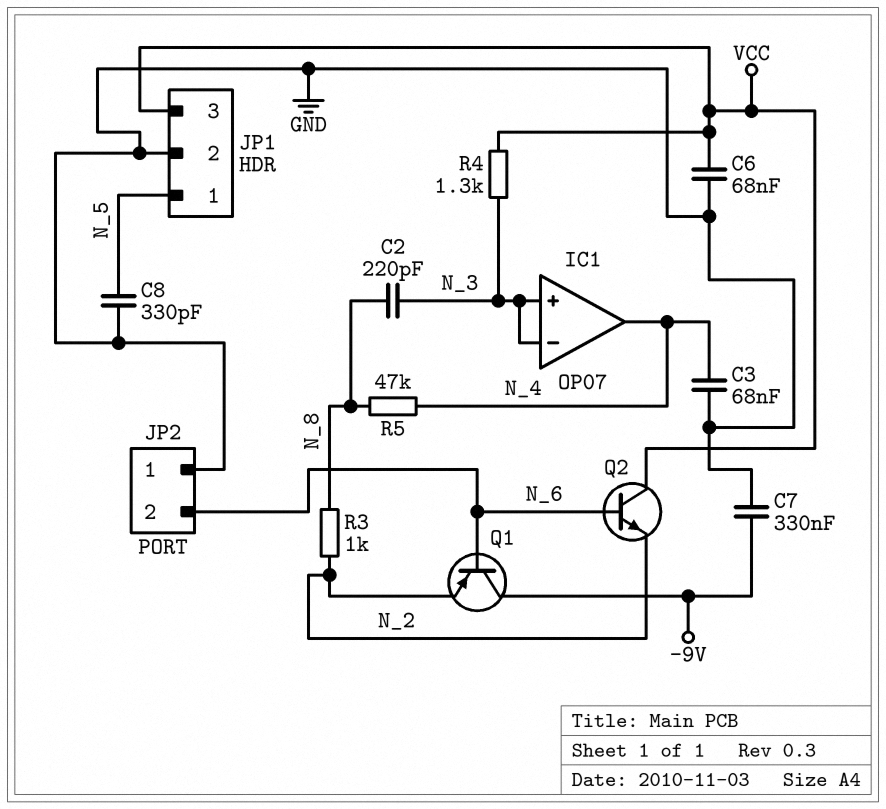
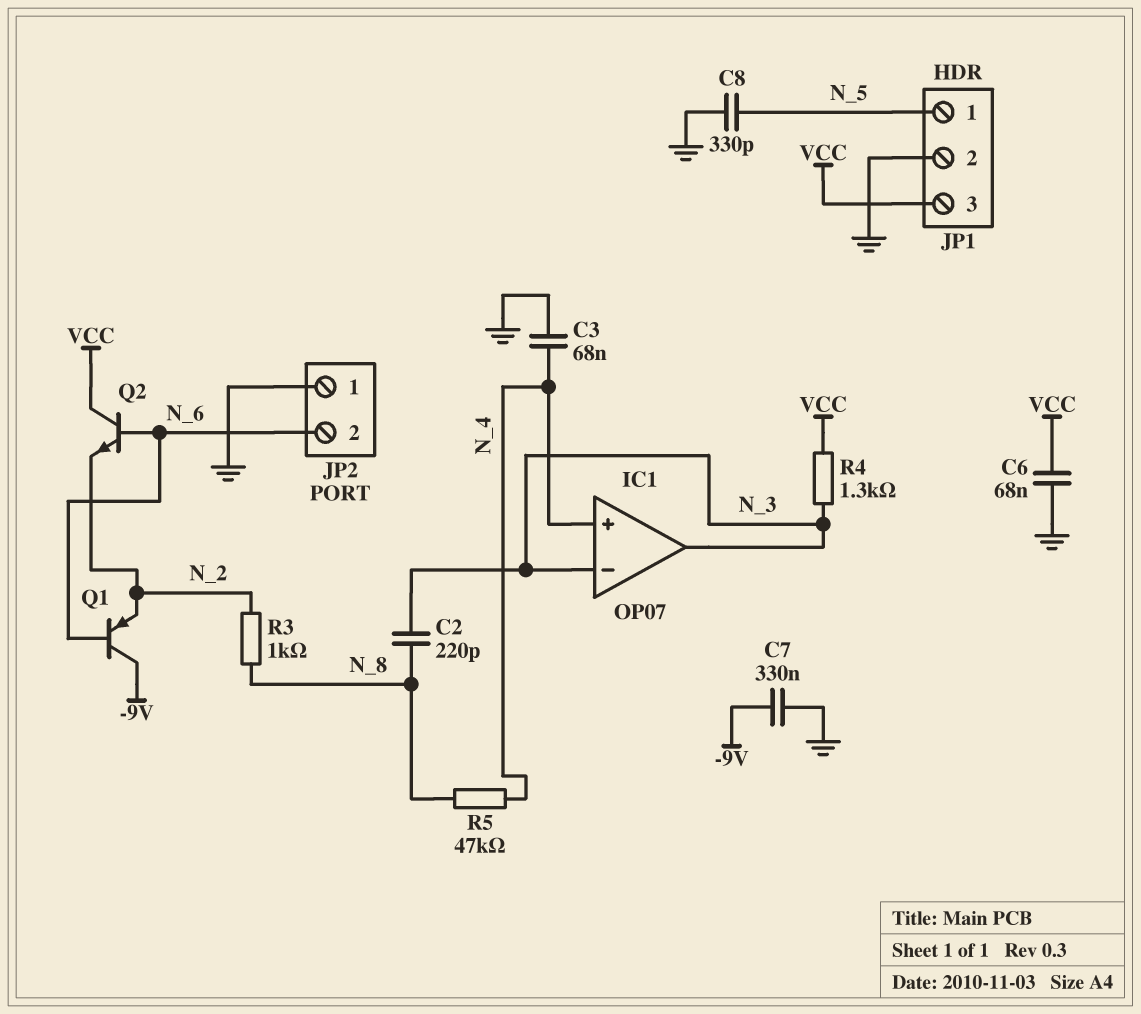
IC1 pin in+: N_3 -> N_4
IC1 pin out: N_4 -> N_3

